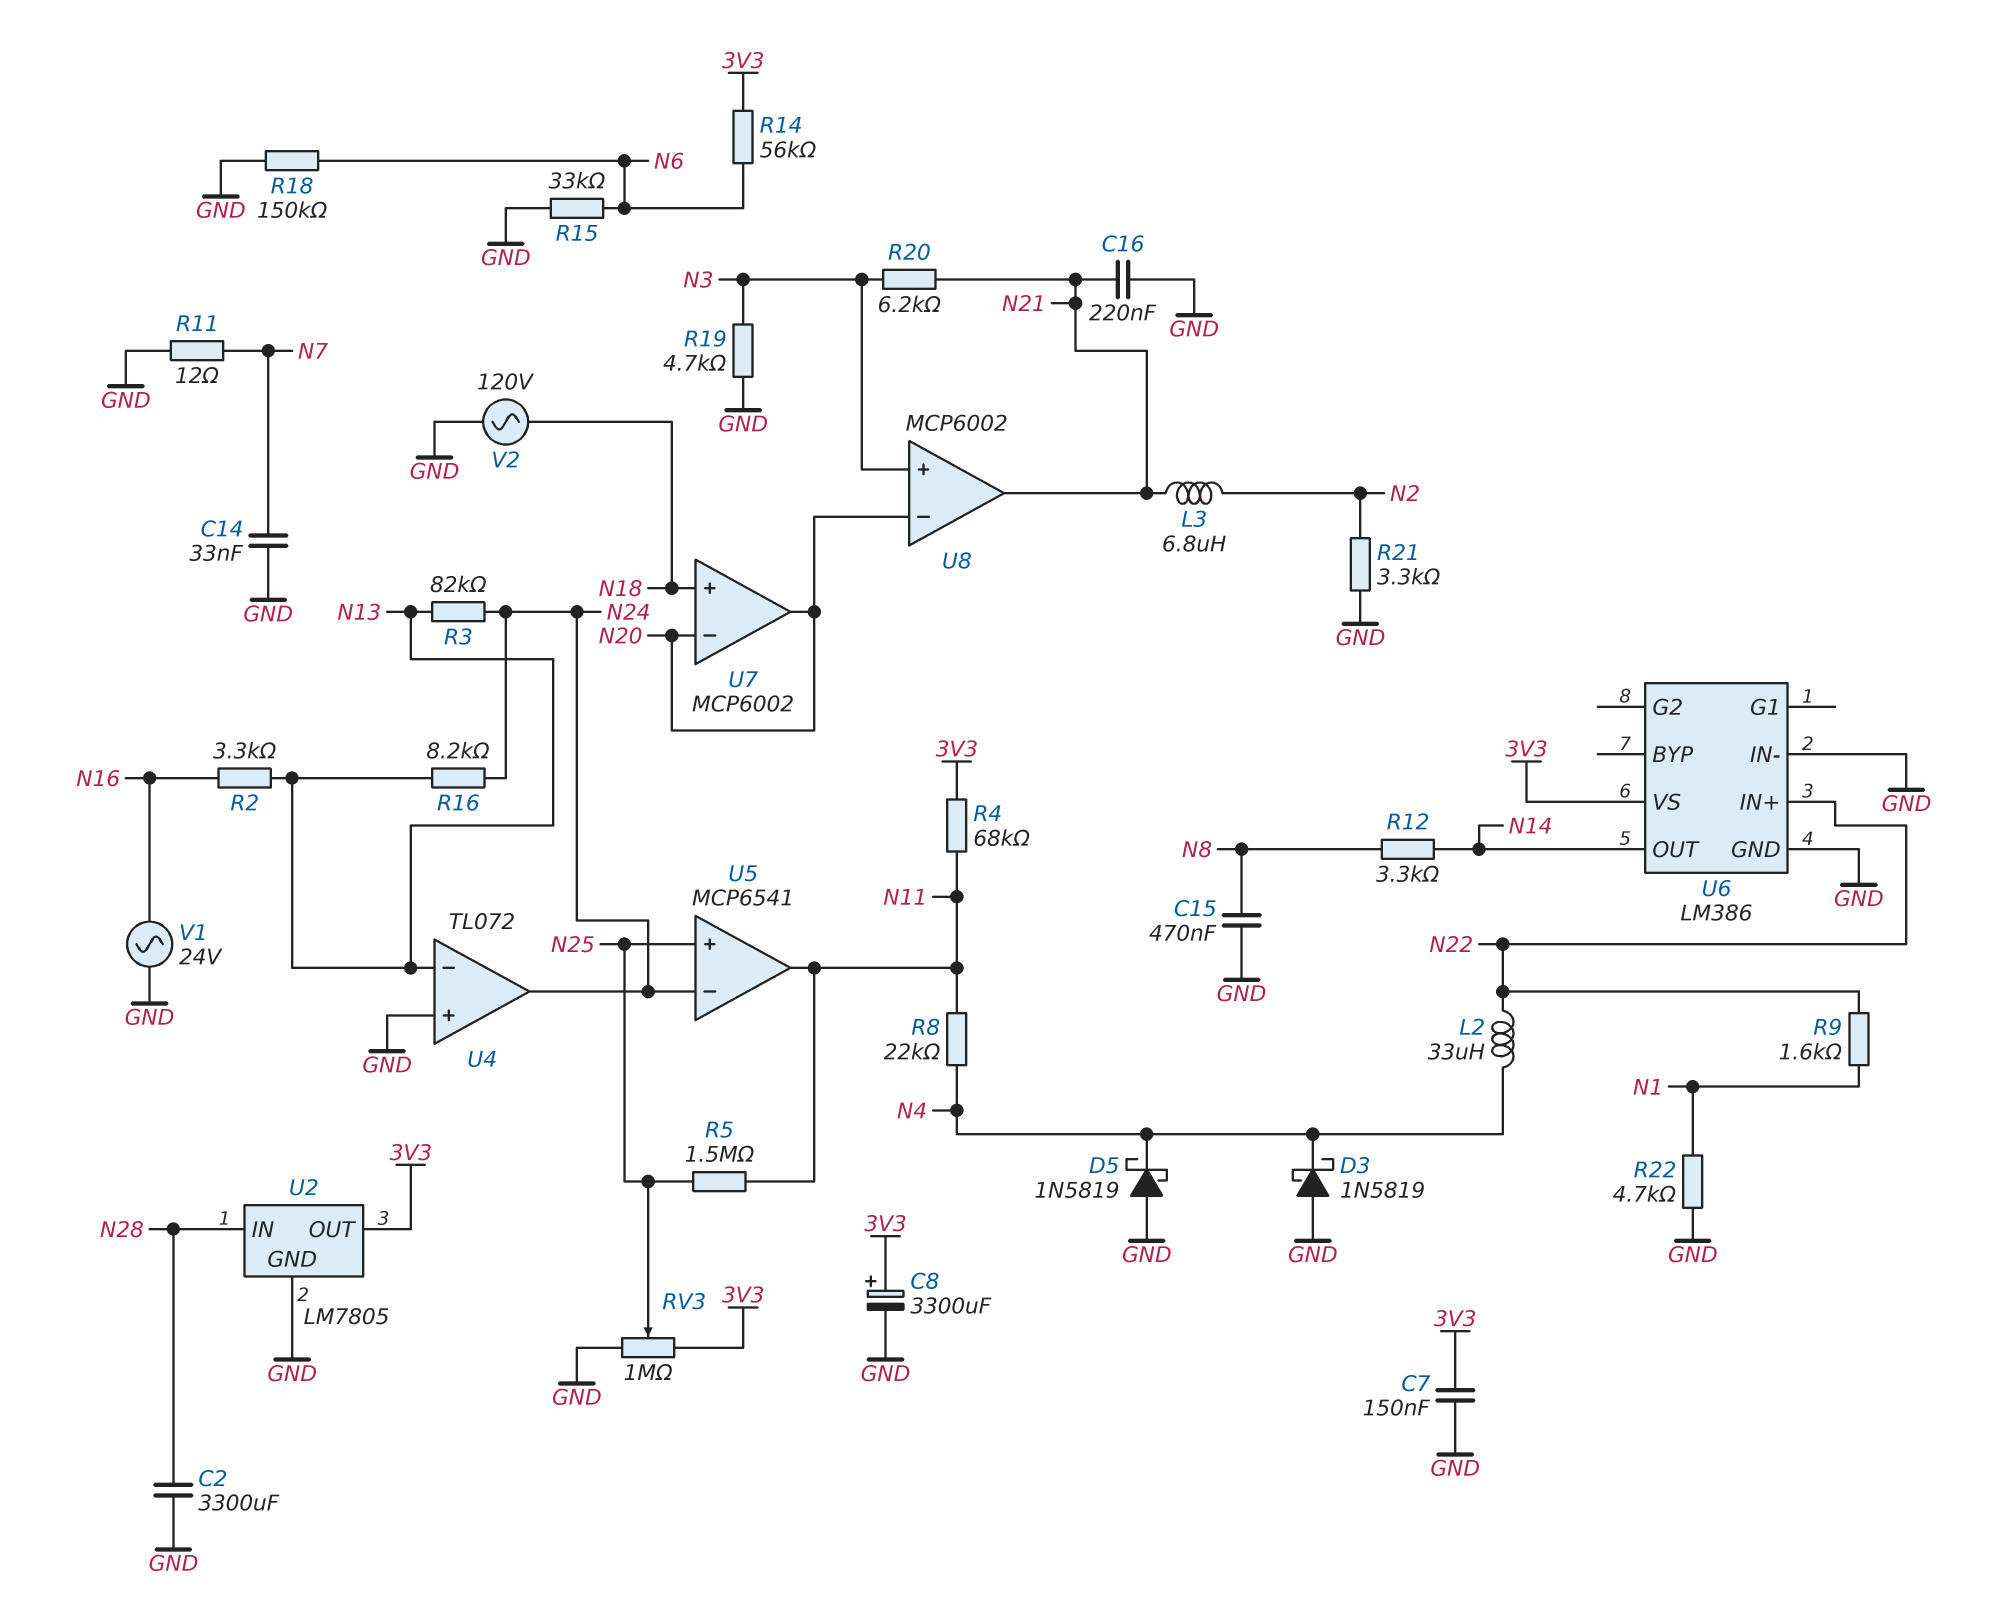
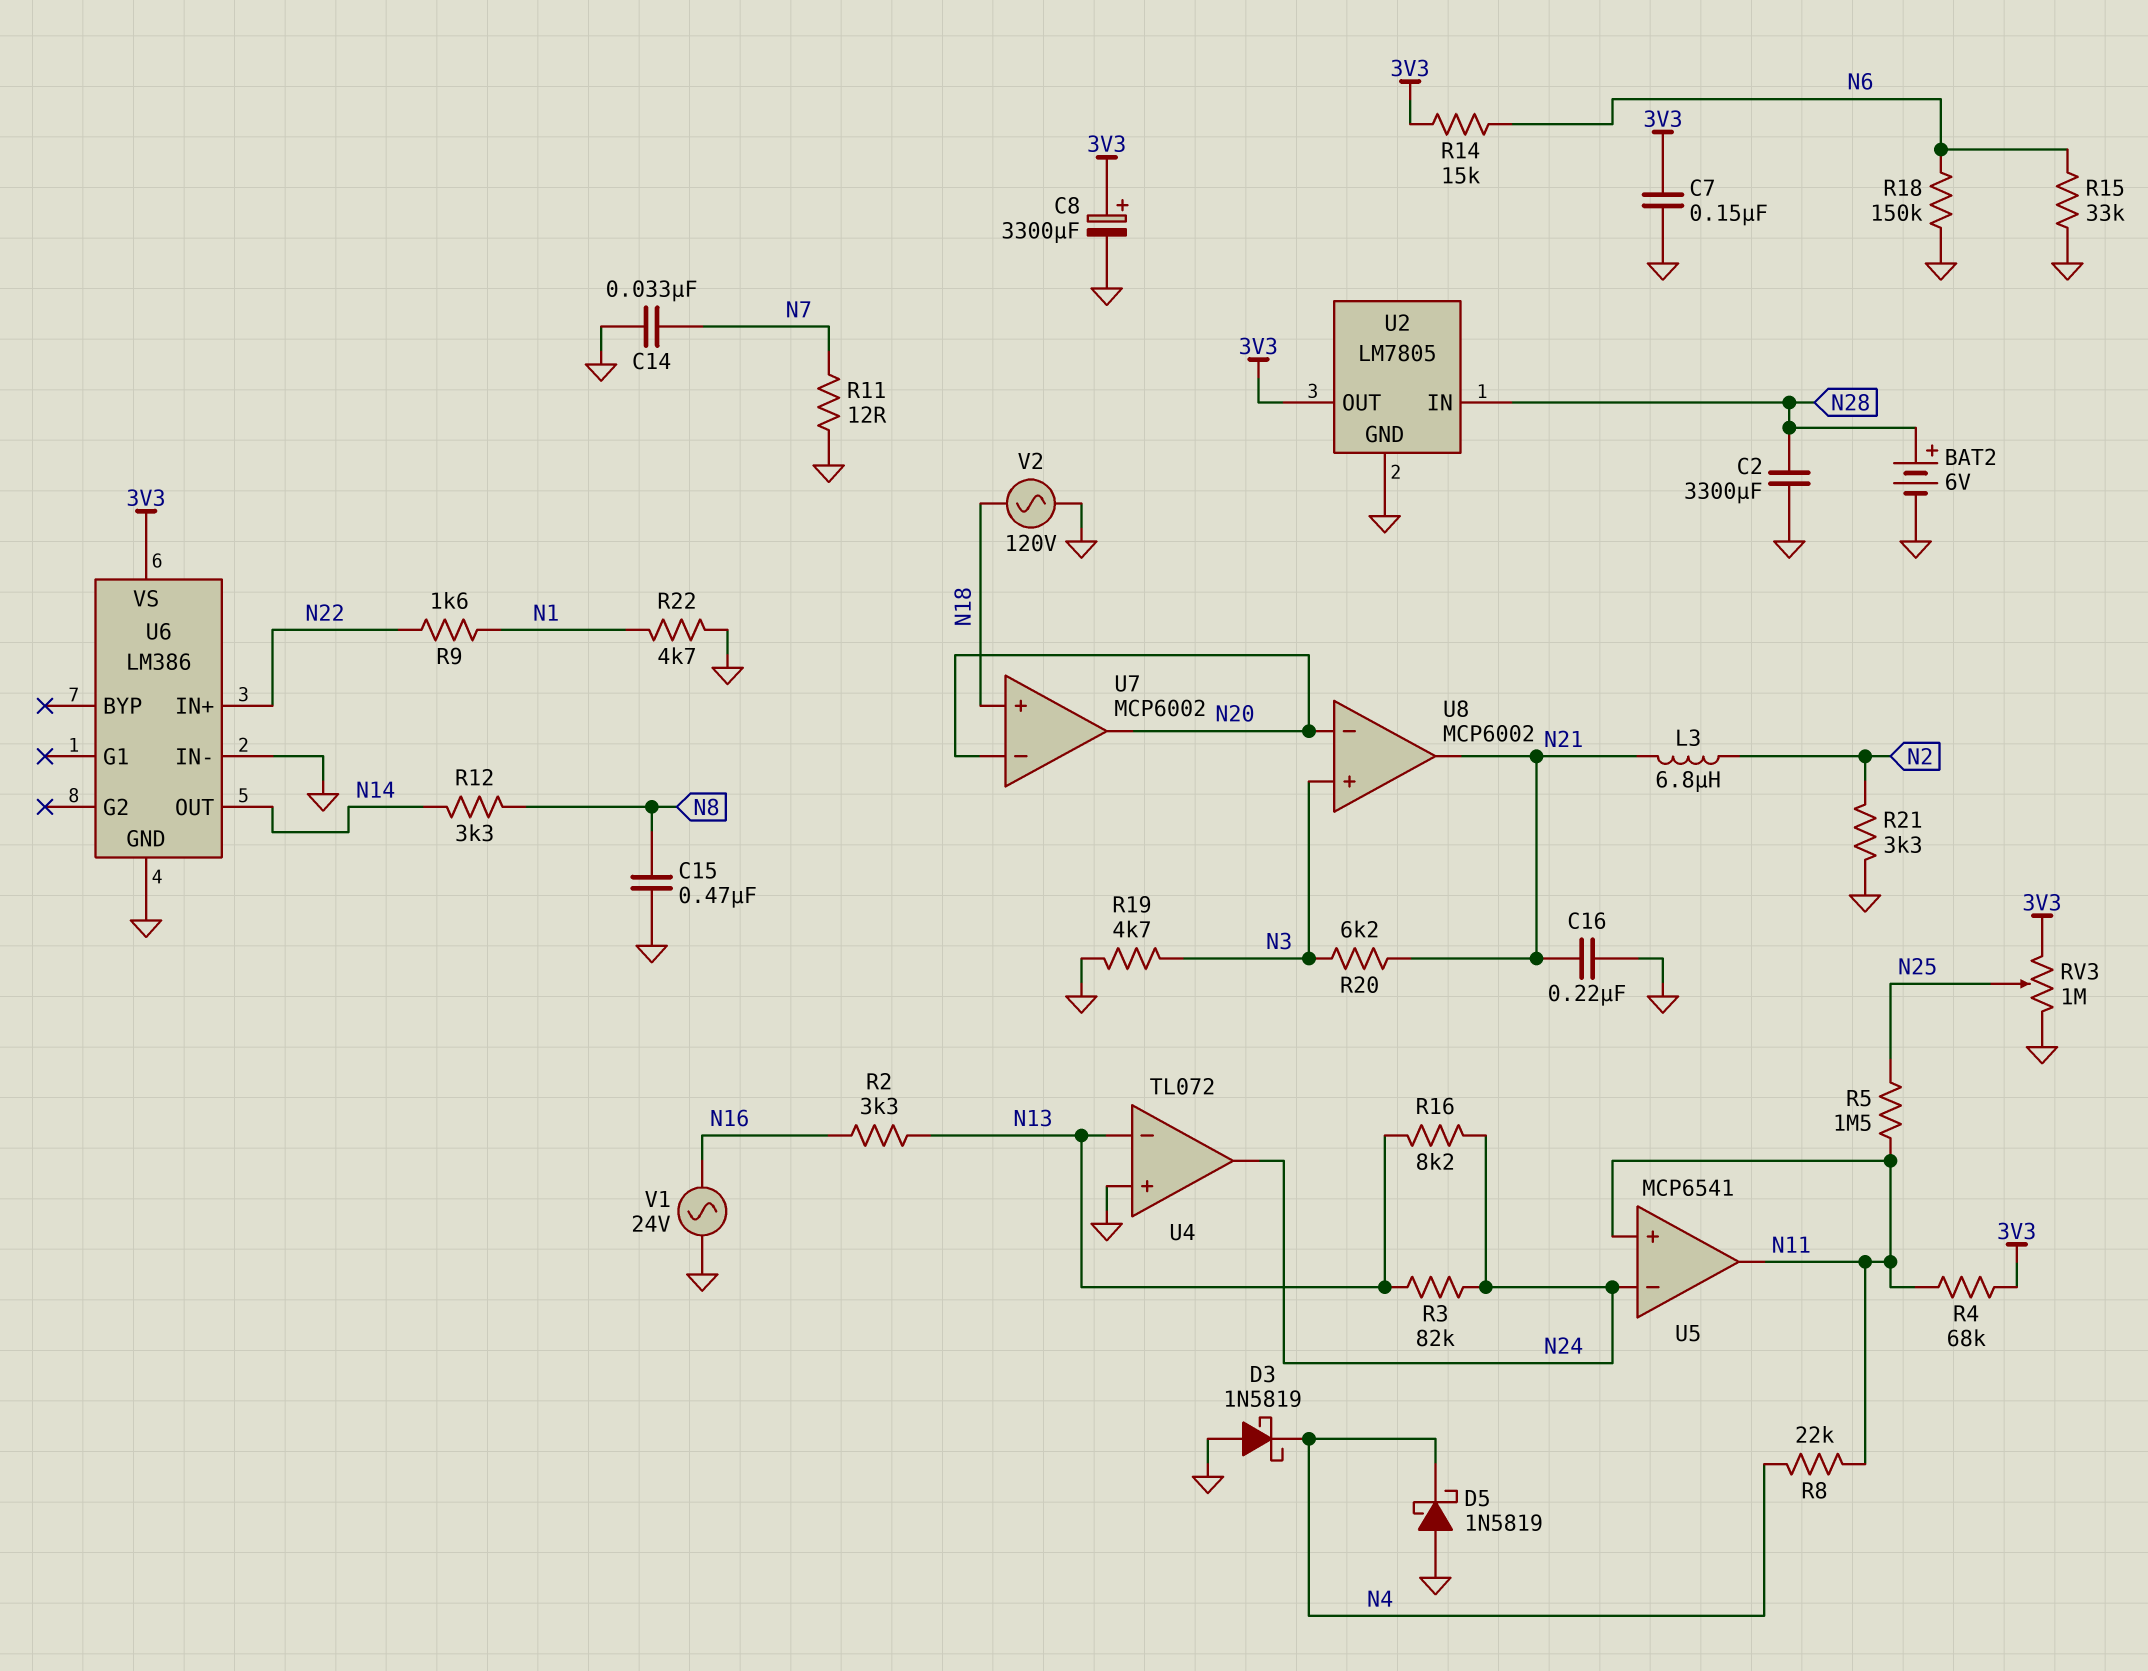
BAT2: none -> 6V (plus N28, minus GND)
L2: 33uH (N4, N22) -> none
R14: 56k (3V3, N6) -> 15k (3V3, N6)
U5 pin in+: N25 -> N11

